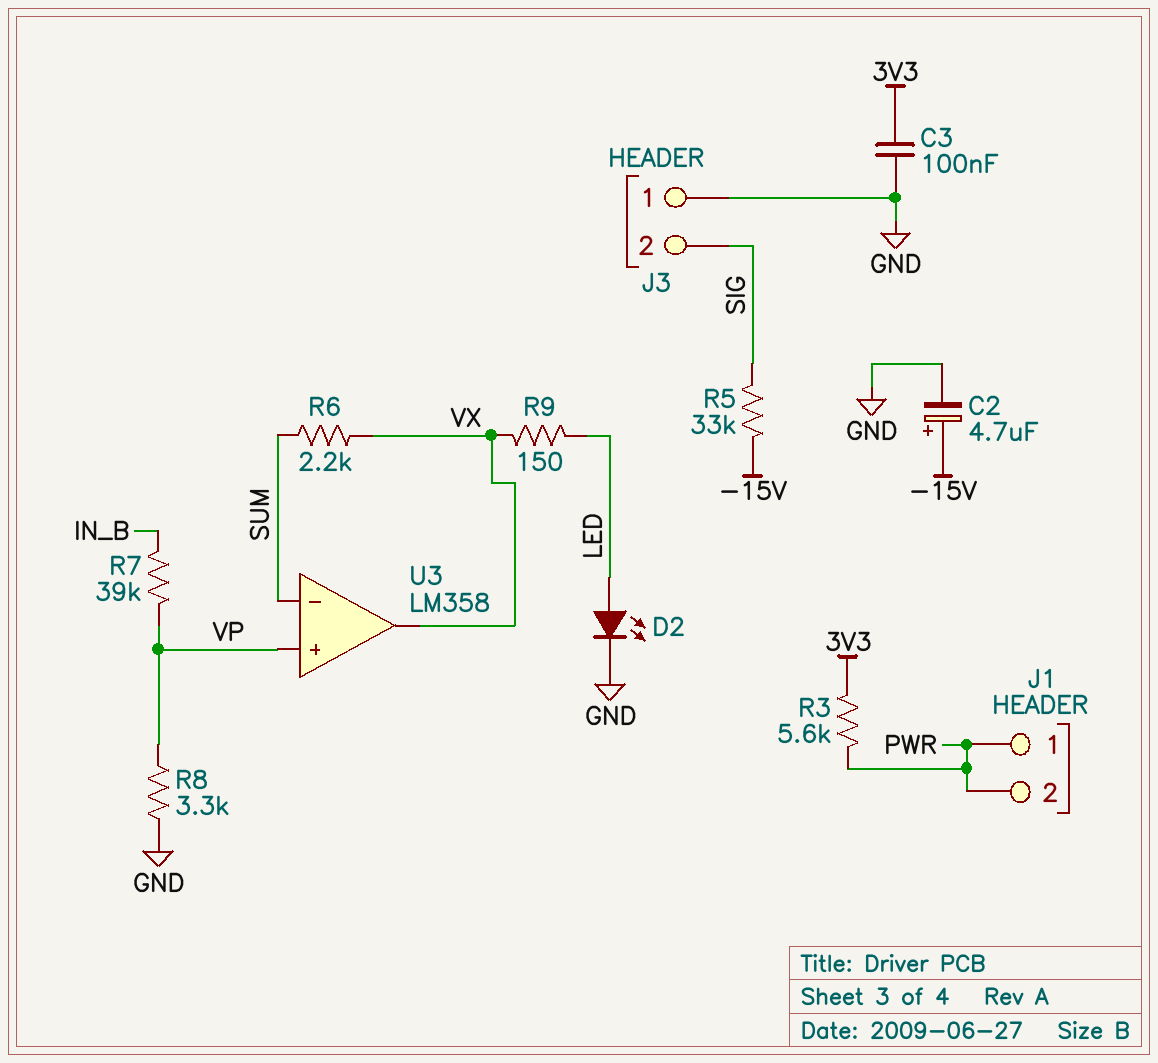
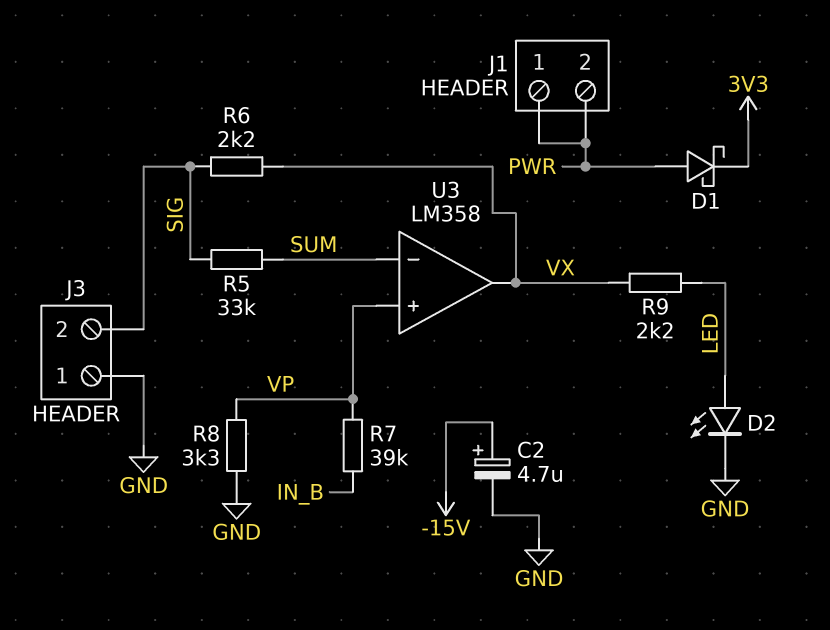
C3: 100nF (3V3, GND) -> none
D1: none -> schottky (A PWR, K 3V3)
R3: 5.6k (3V3, PWR) -> none
R5: 33k (-15V, SIG) -> 33k (SIG, SUM)
R6: 2.2k (SUM, VX) -> 2.2k (SIG, VX)
R9: 150 (LED, VX) -> 2.2k (LED, VX)

